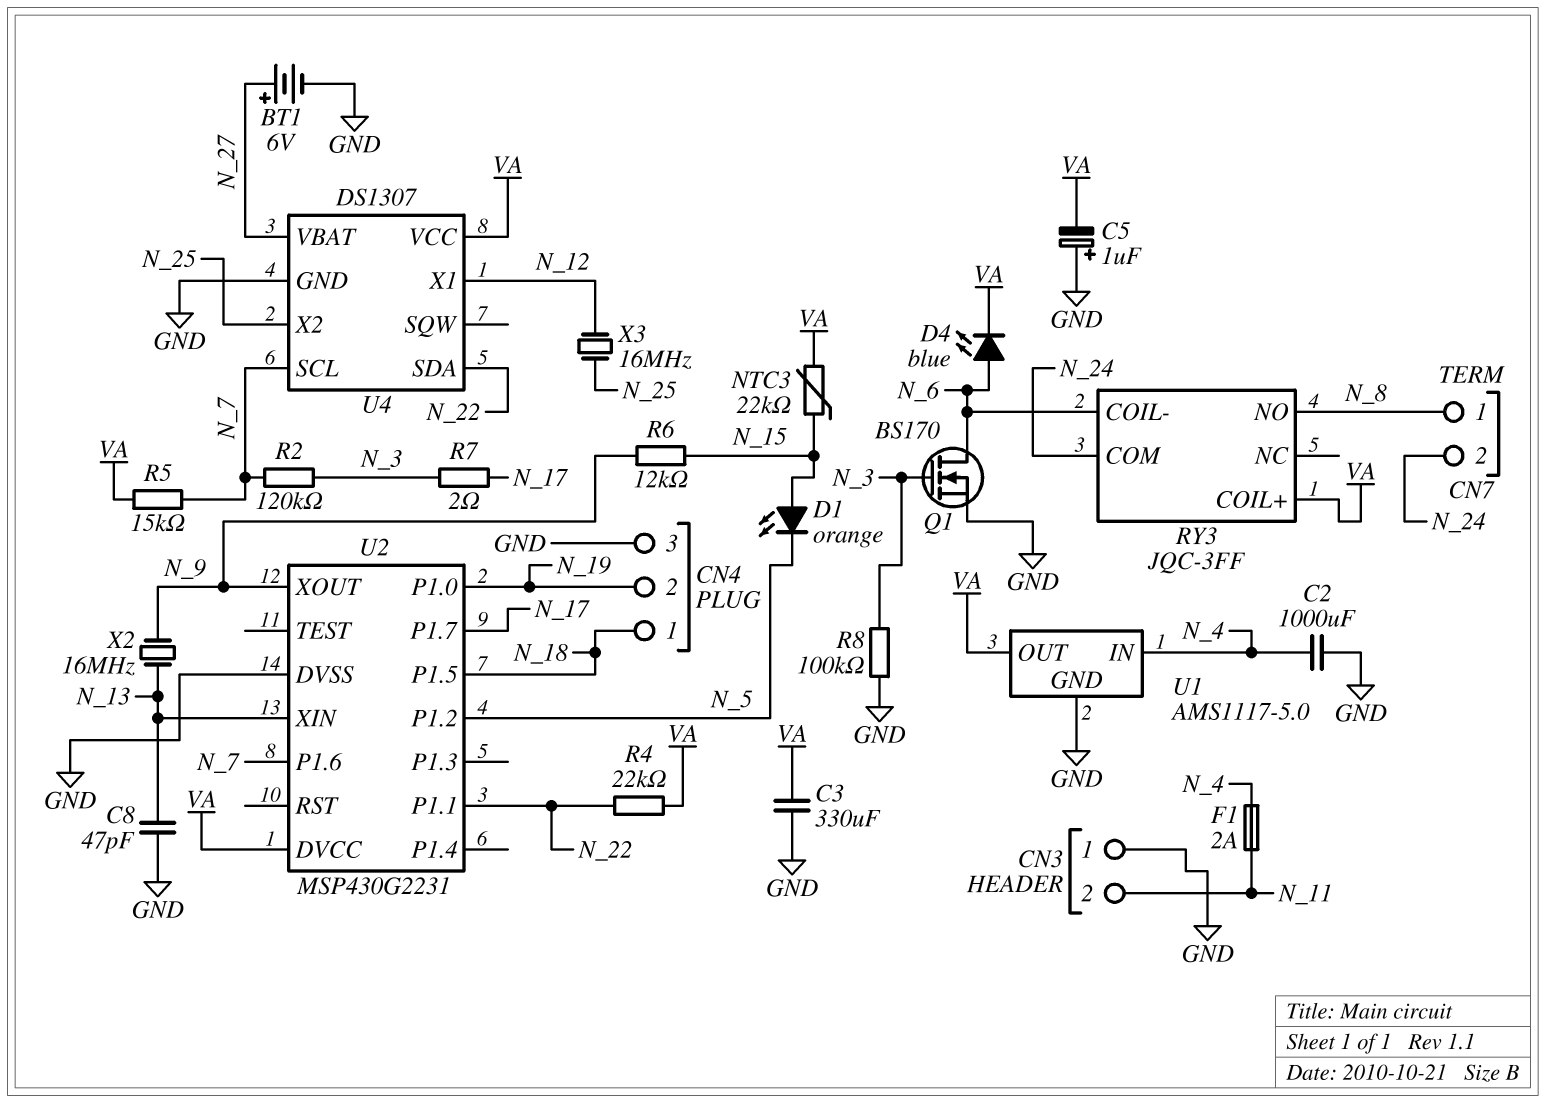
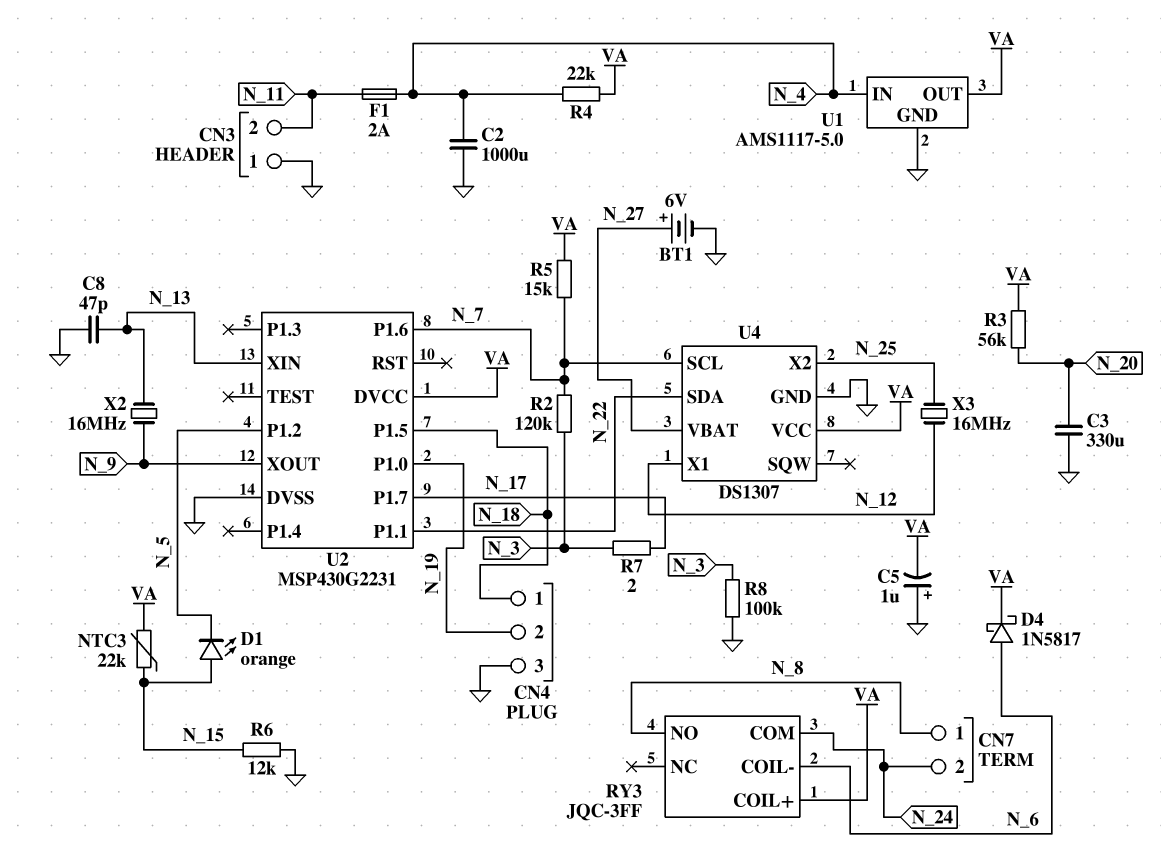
C3: 330uF (GND, VA) -> 330uF (GND, N_20)
D4: LED blue (A N_6, K VA) -> schottky 1N5817 (A N_6, K VA)
Q1: NMOS BS170 (G N_3, D N_6, S GND) -> none
R3: none -> 56k (N_20, VA)
R4: 22k (N_22, VA) -> 22k (N_4, VA)
R6: 12k (N_9, N_15) -> 12k (GND, N_15)

